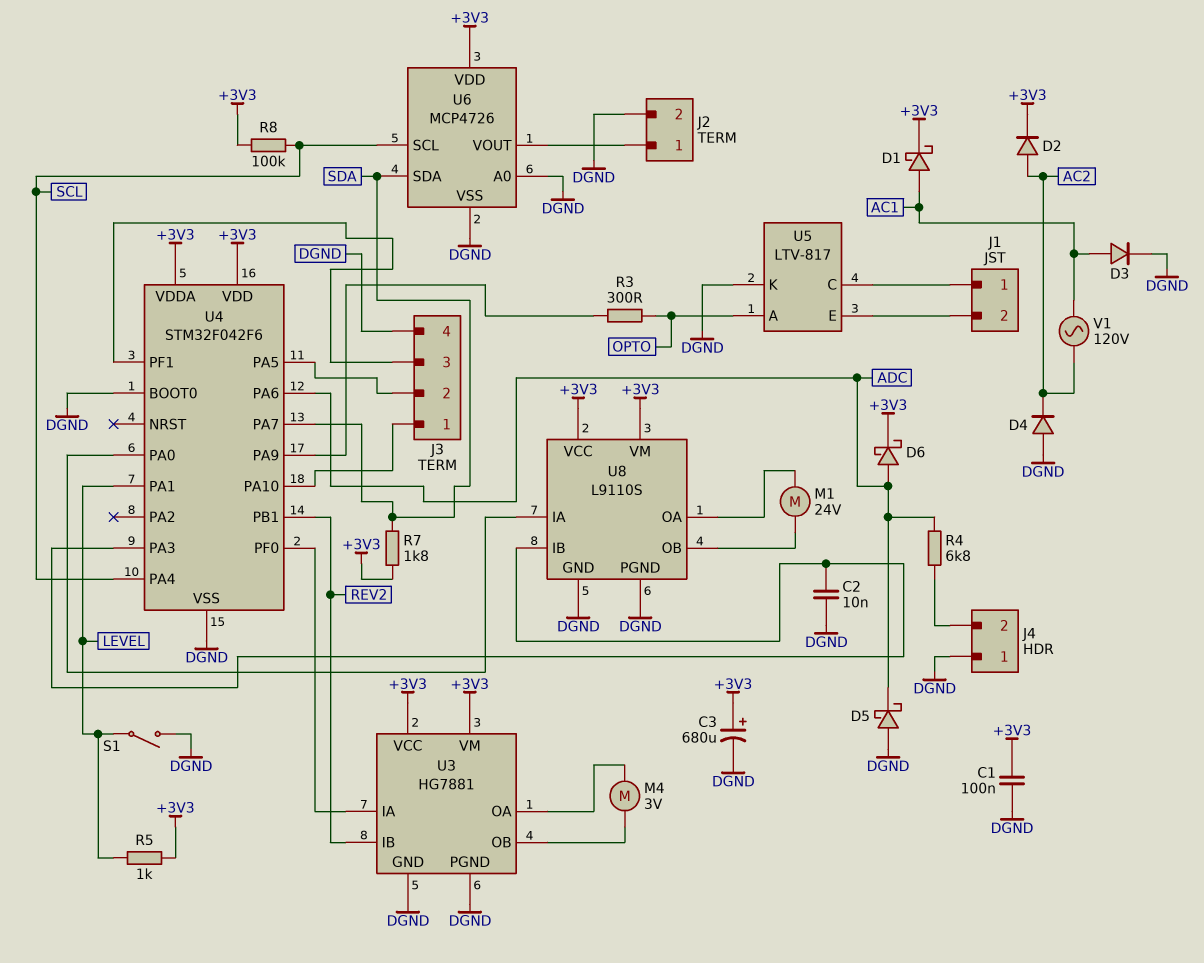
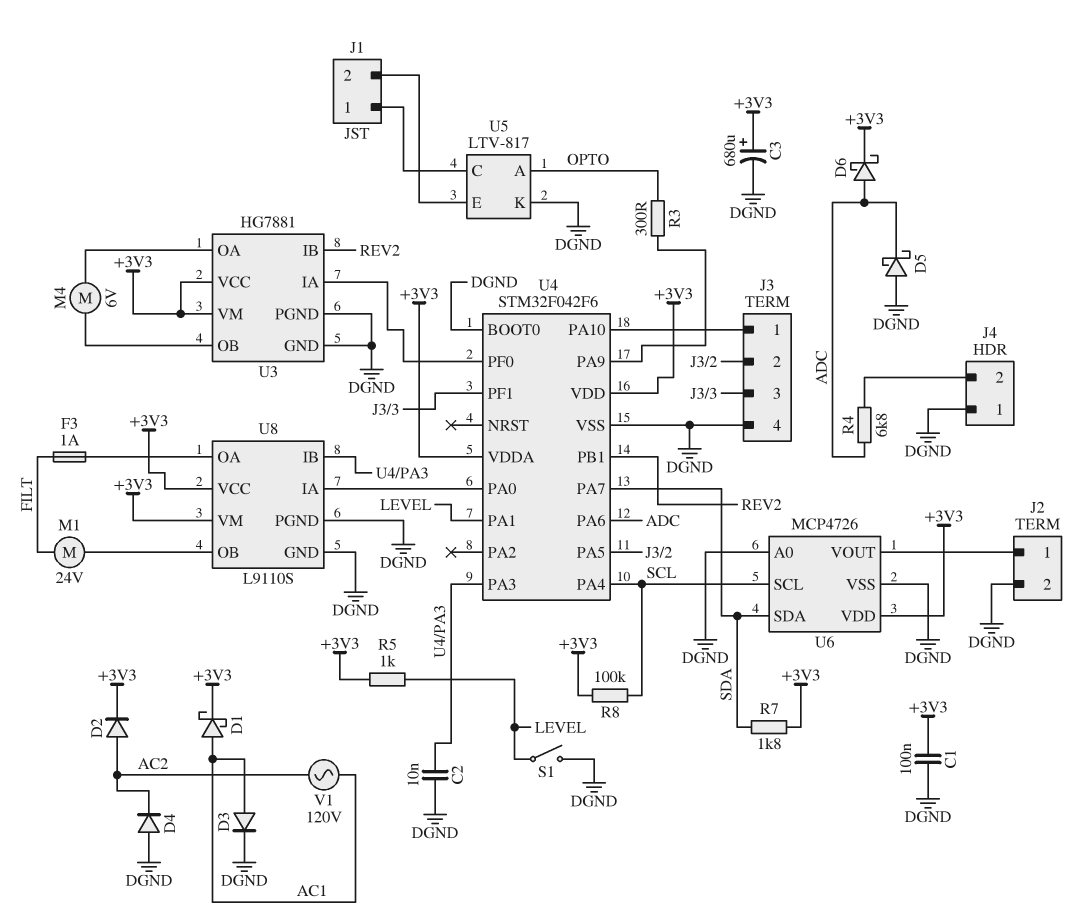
F3: none -> 1A (FILT, U8/OA)
M1: motor 24V (U8/OA, U8/OB) -> motor 24V (FILT, U8/OB)
M4: motor 3V (U3/OA, U3/OB) -> motor 6V (U3/OA, U3/OB)

